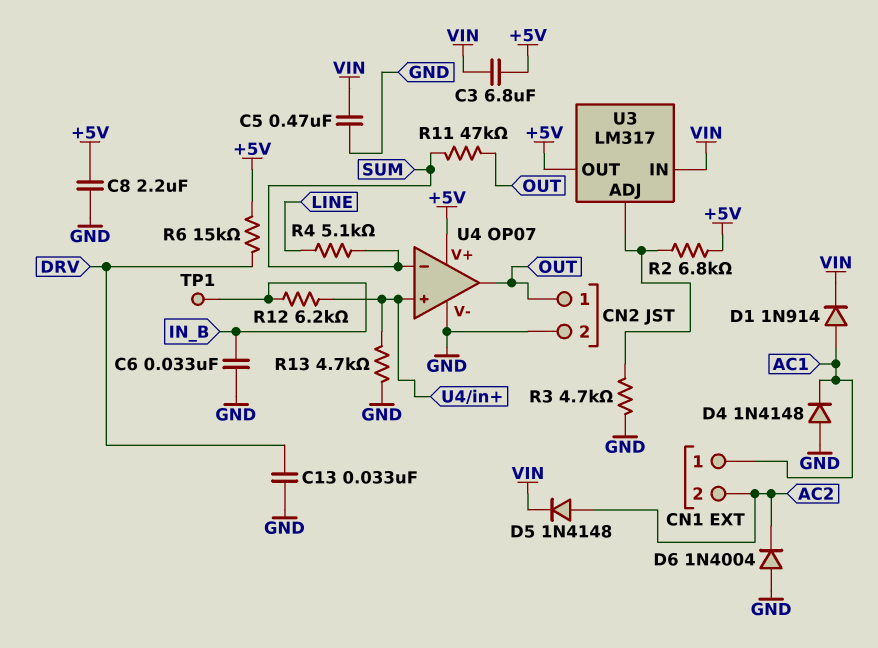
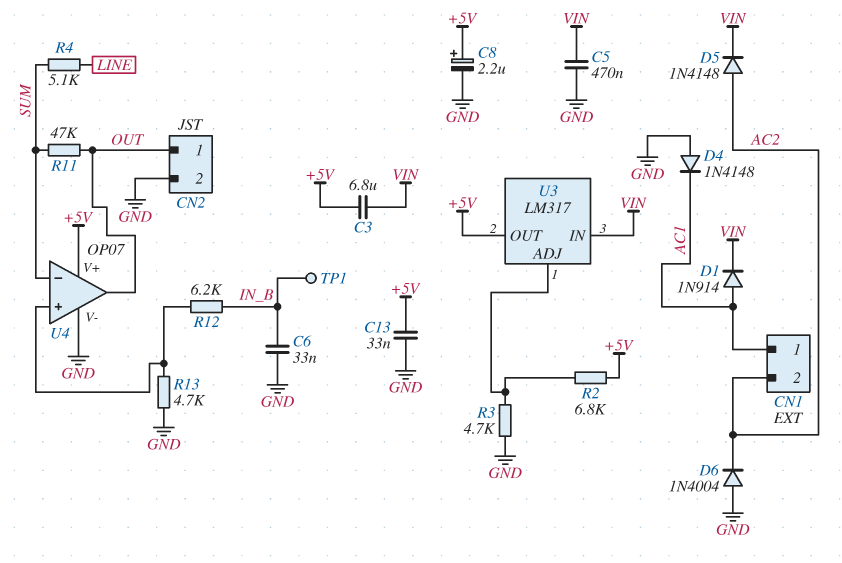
C8: 2.2uF (+5V, GND) -> 2.2uF (plus +5V, minus GND)
C13: 33nF (DRV, GND) -> 33nF (+5V, GND)
R6: 15k (+5V, DRV) -> none

